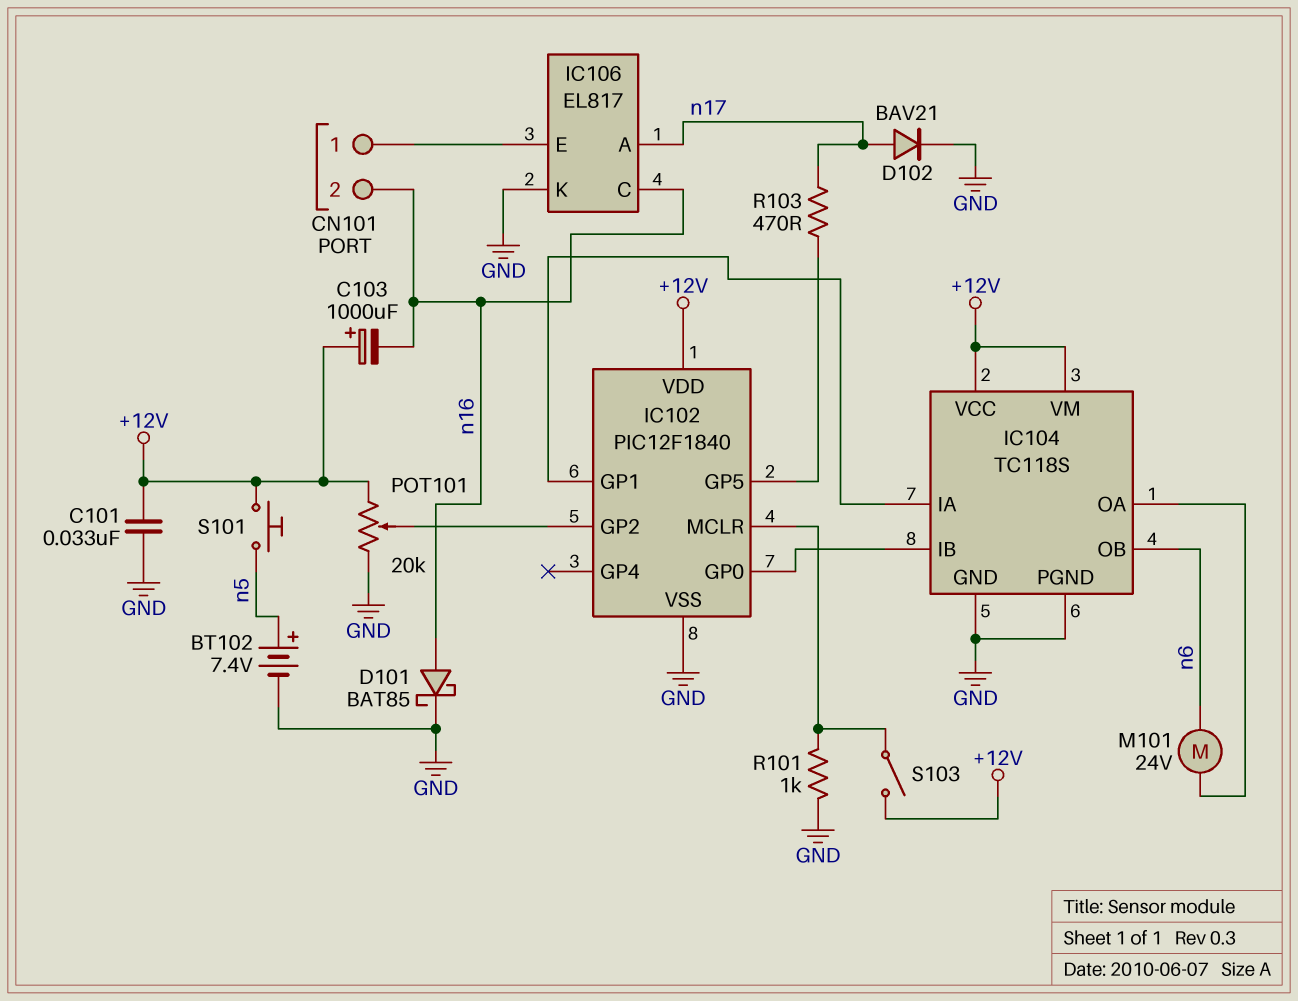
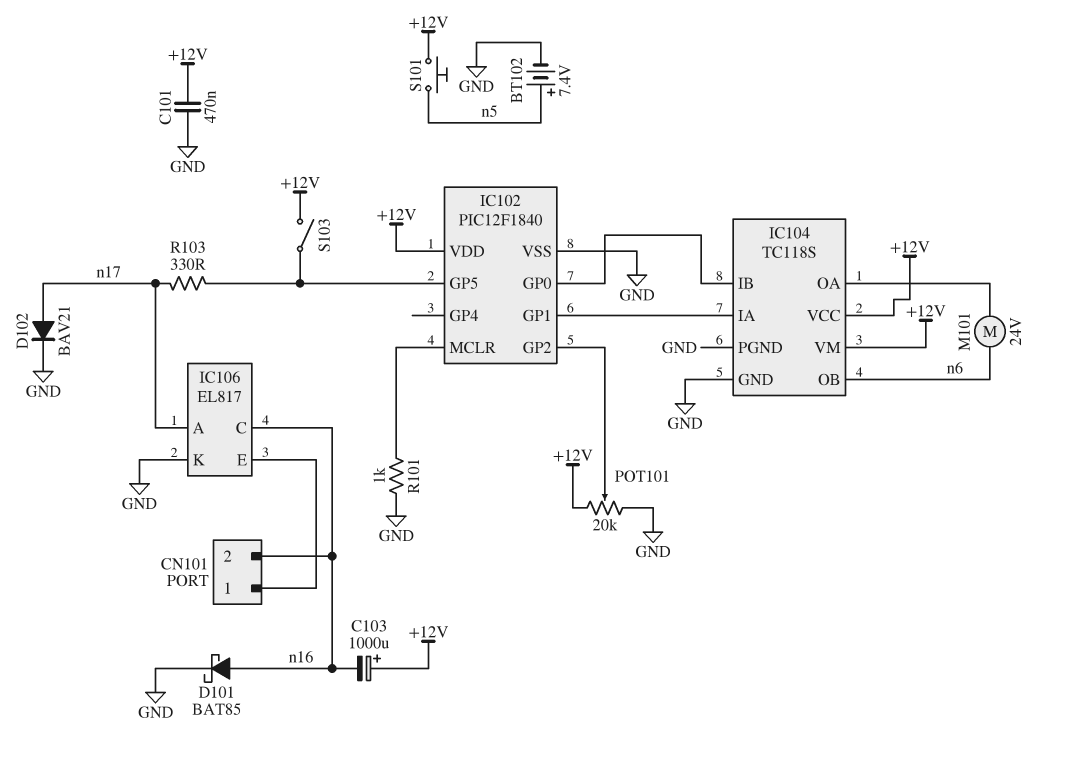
C101: 33nF (+12V, GND) -> 470nF (+12V, GND)
R103: 470 (IC102/GP5, n17) -> 330 (IC102/GP5, n17)
S103: switch (+12V, IC102/MCLR) -> switch (+12V, IC102/GP5)

